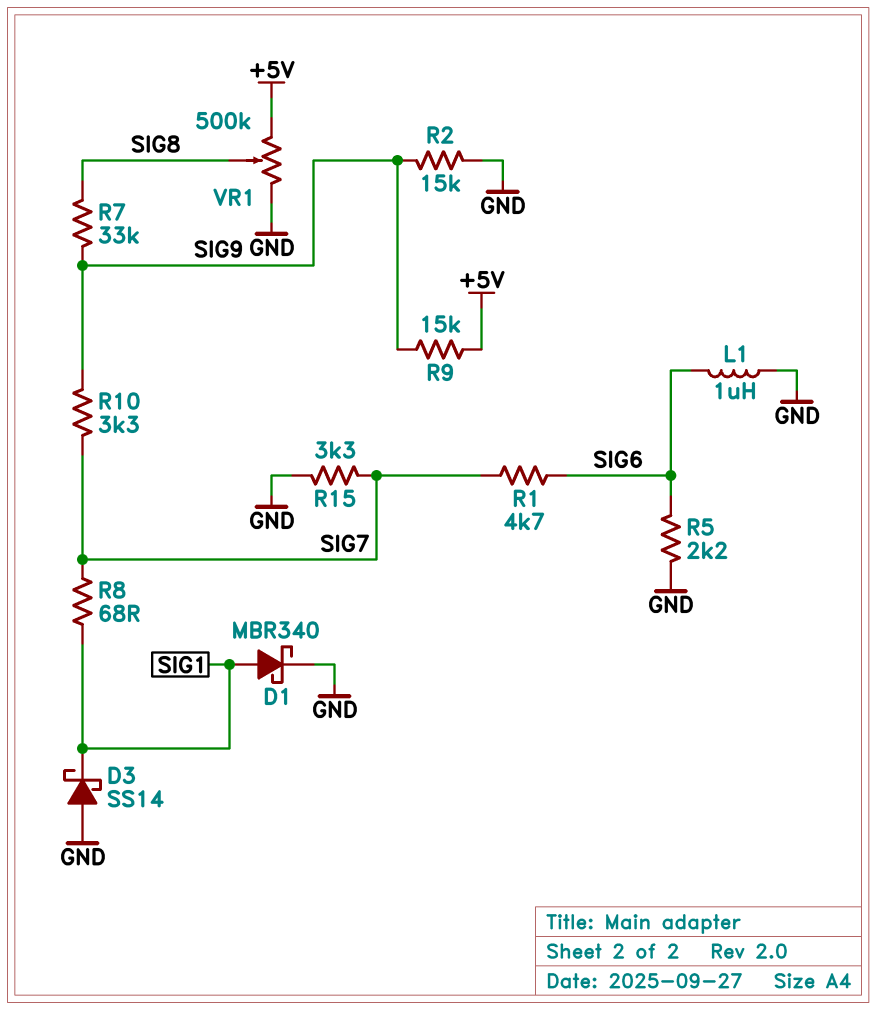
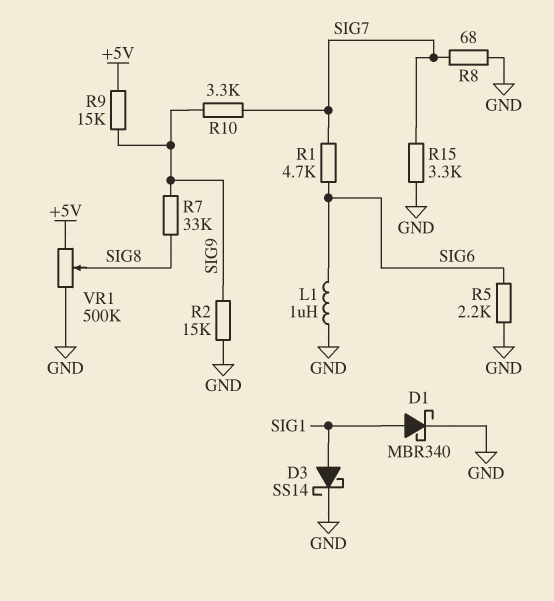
D3: schottky SS14 (A GND, K SIG1) -> schottky SS14 (A SIG1, K GND)
R8: 68 (SIG1, SIG7) -> 68 (GND, SIG7)

